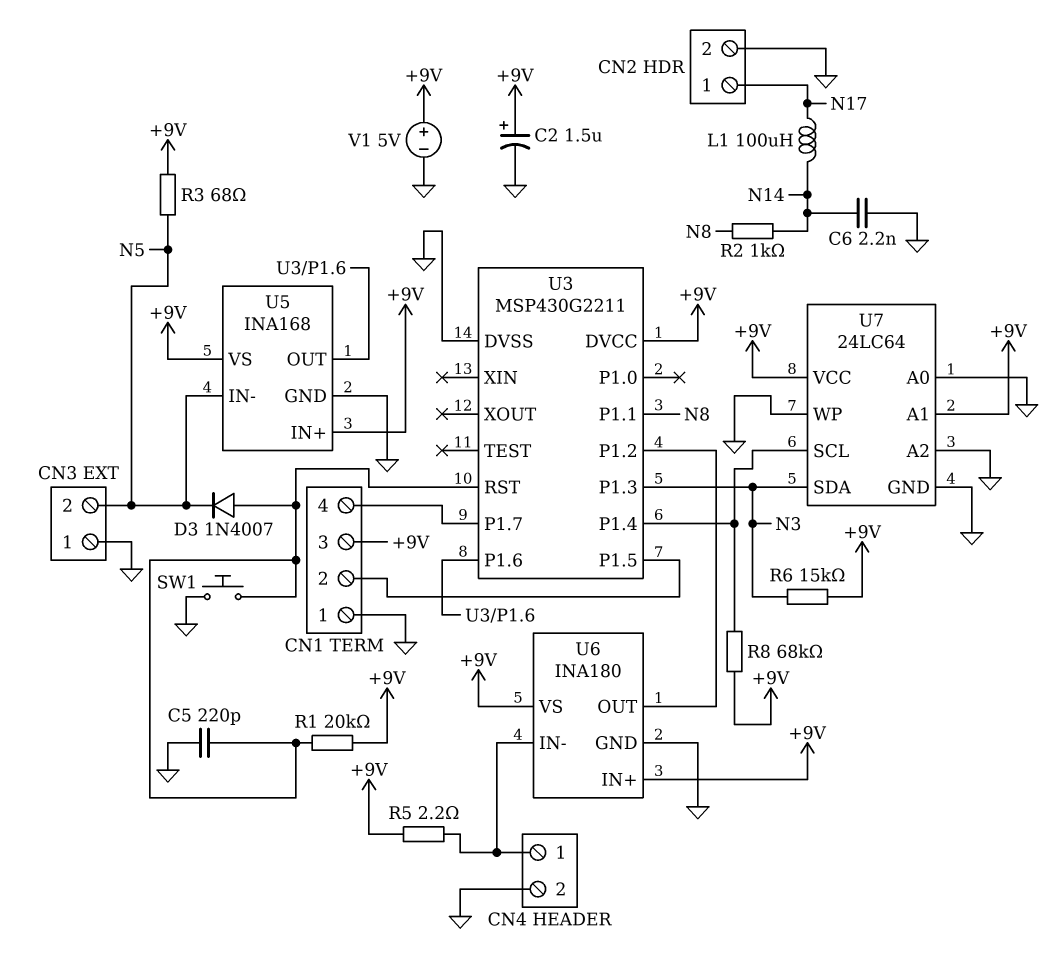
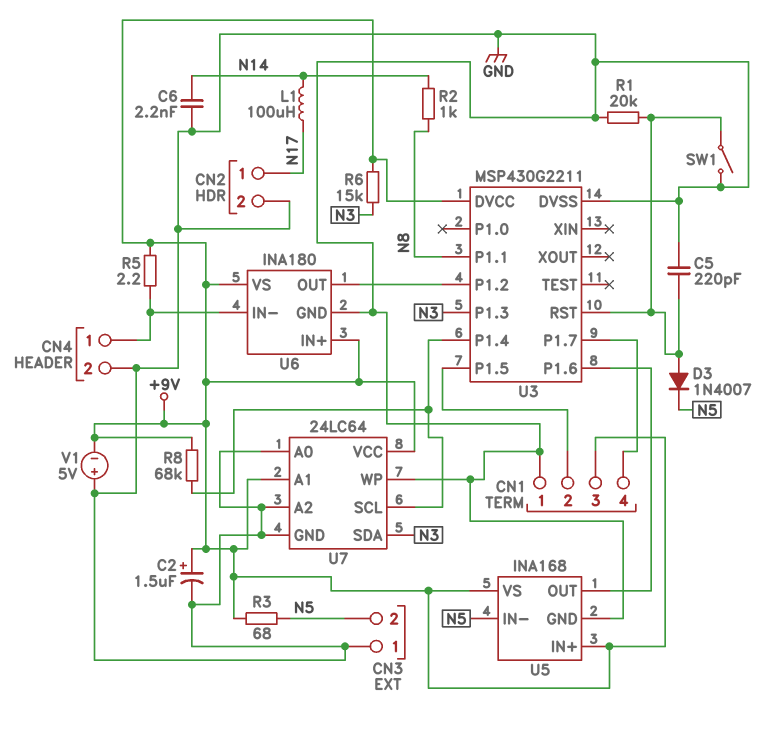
R1: 20k (+9V, U3/RST) -> 20k (GND, U3/RST)
SW1: button (GND, U3/RST) -> switch (GND, U3/RST)
V1: 5V (plus +9V, minus GND) -> 5V (plus GND, minus +9V)

